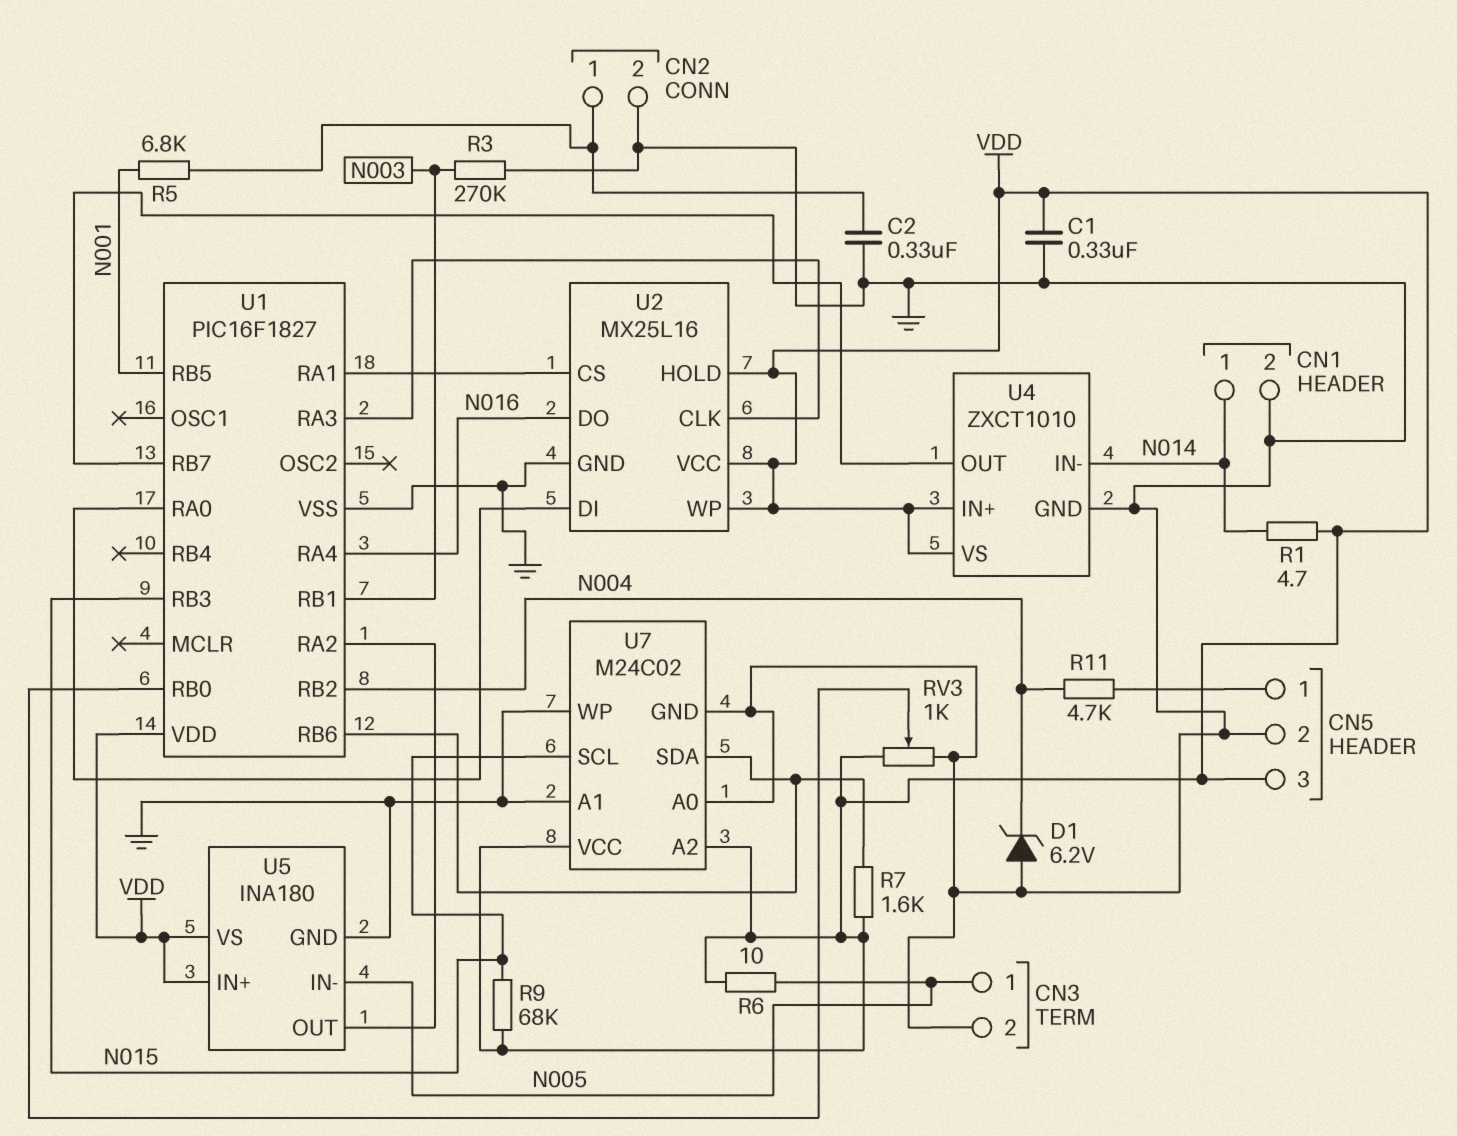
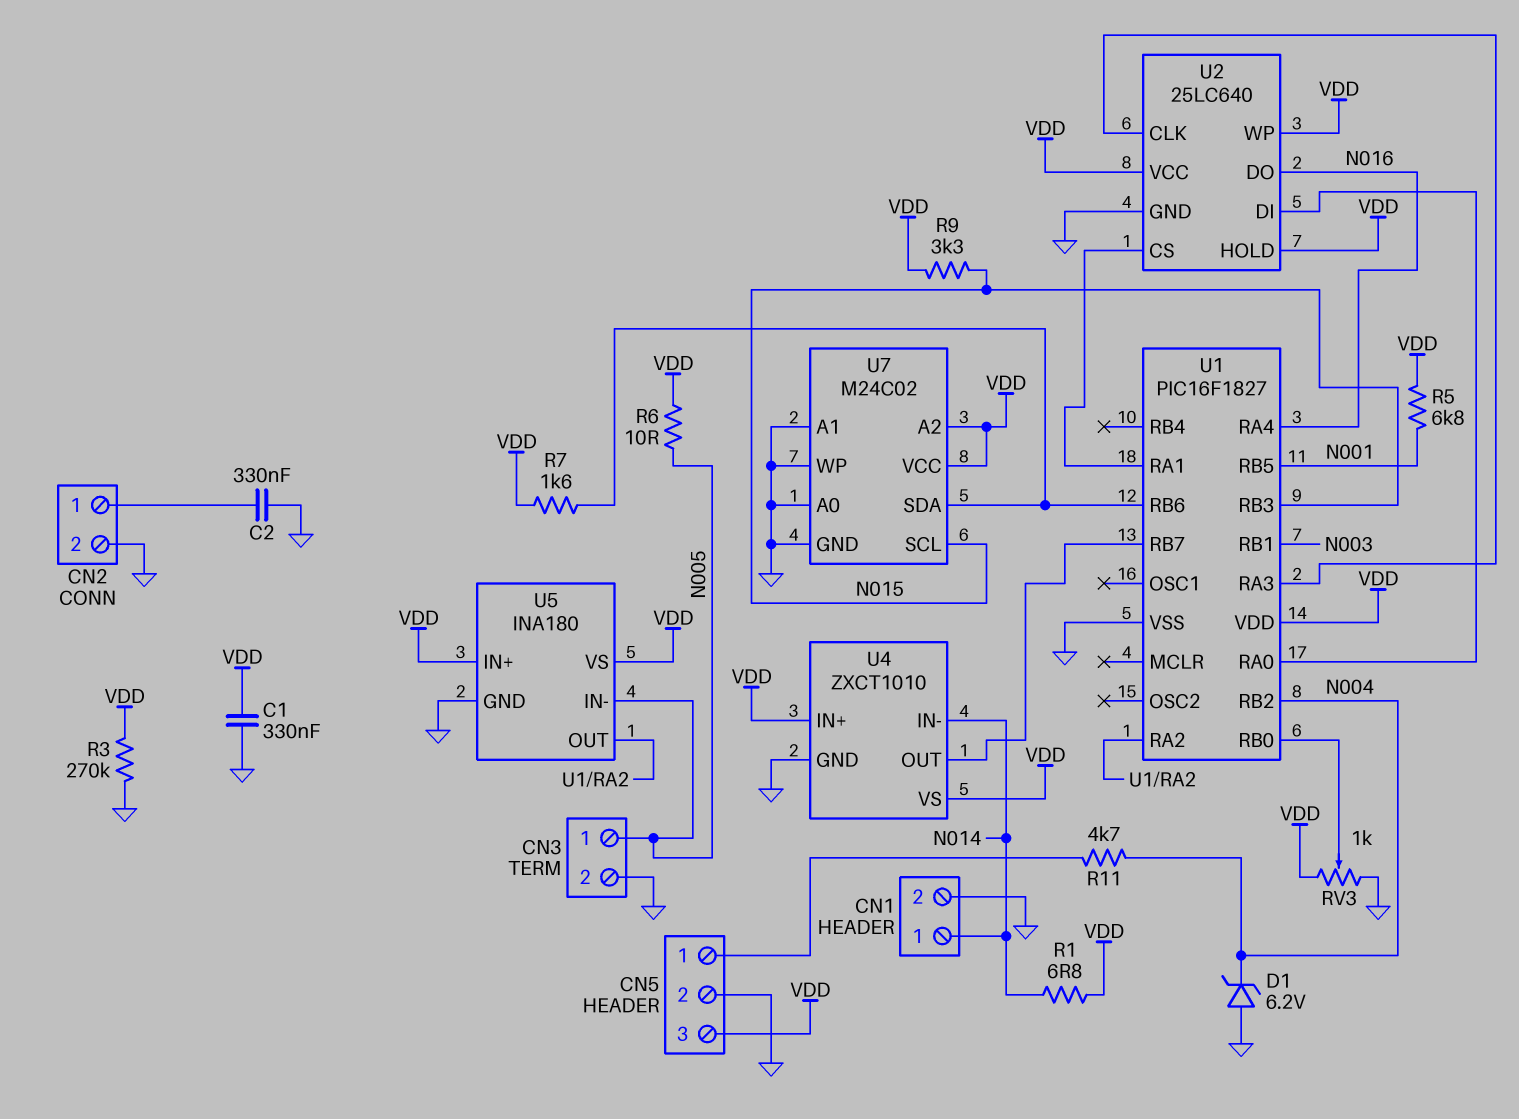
R1: 4.7 (N014, VDD) -> 6.8 (N014, VDD)
R3: 270k (GND, N003) -> 270k (GND, VDD)
R5: 6.8k (CN2/1, N001) -> 6.8k (N001, VDD)
R9: 68k (N015, VDD) -> 3.3k (N015, VDD)
U2: MX25L16 -> 25LC640

